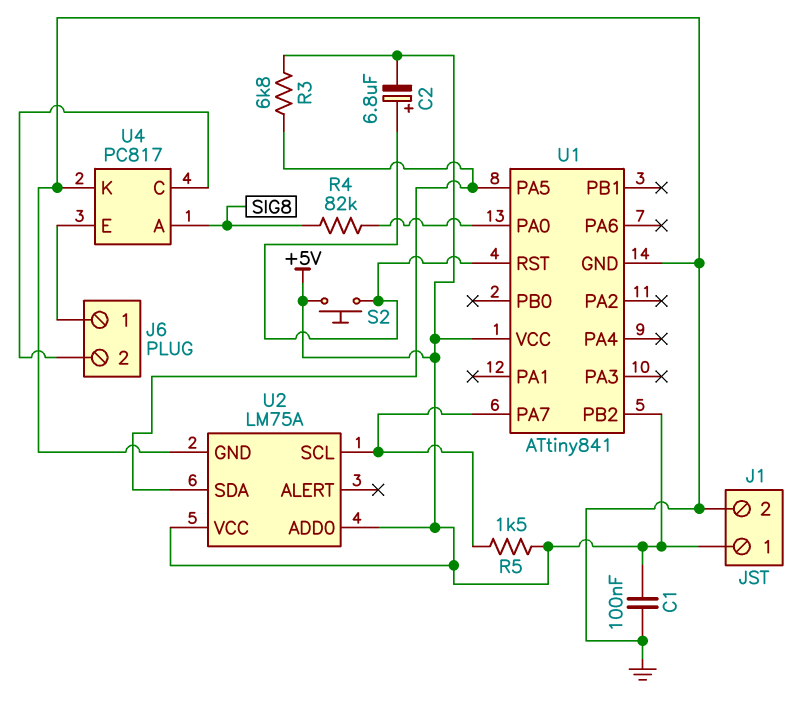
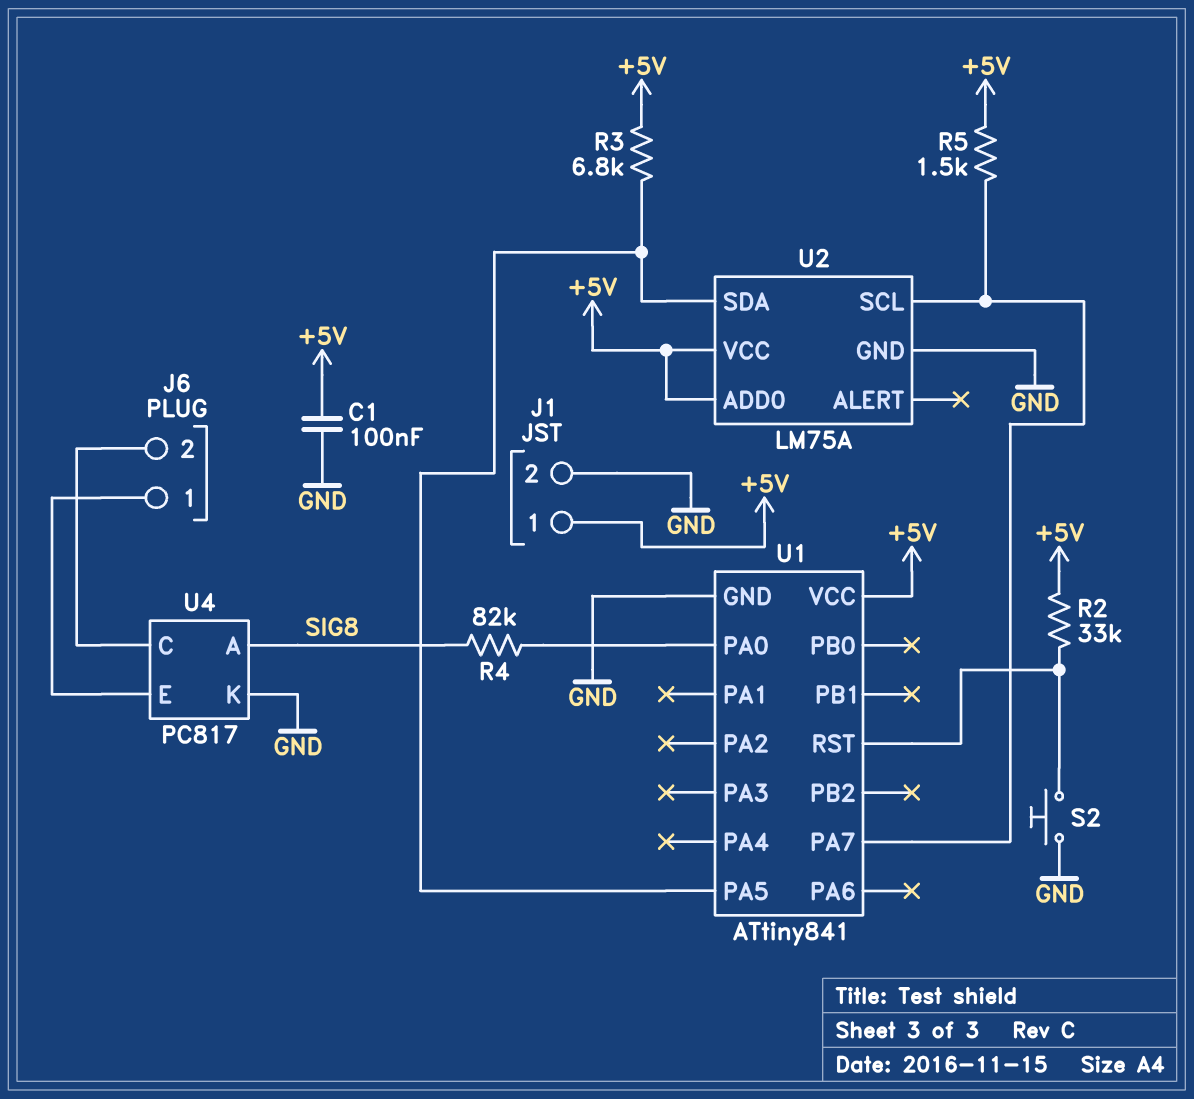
C2: 6.8uF (plus U1/RST, minus +5V) -> none
R2: none -> 33k (+5V, U1/RST)
S2: button (+5V, U1/RST) -> button (GND, U1/RST)
U1 pin PB2: +5V -> none

